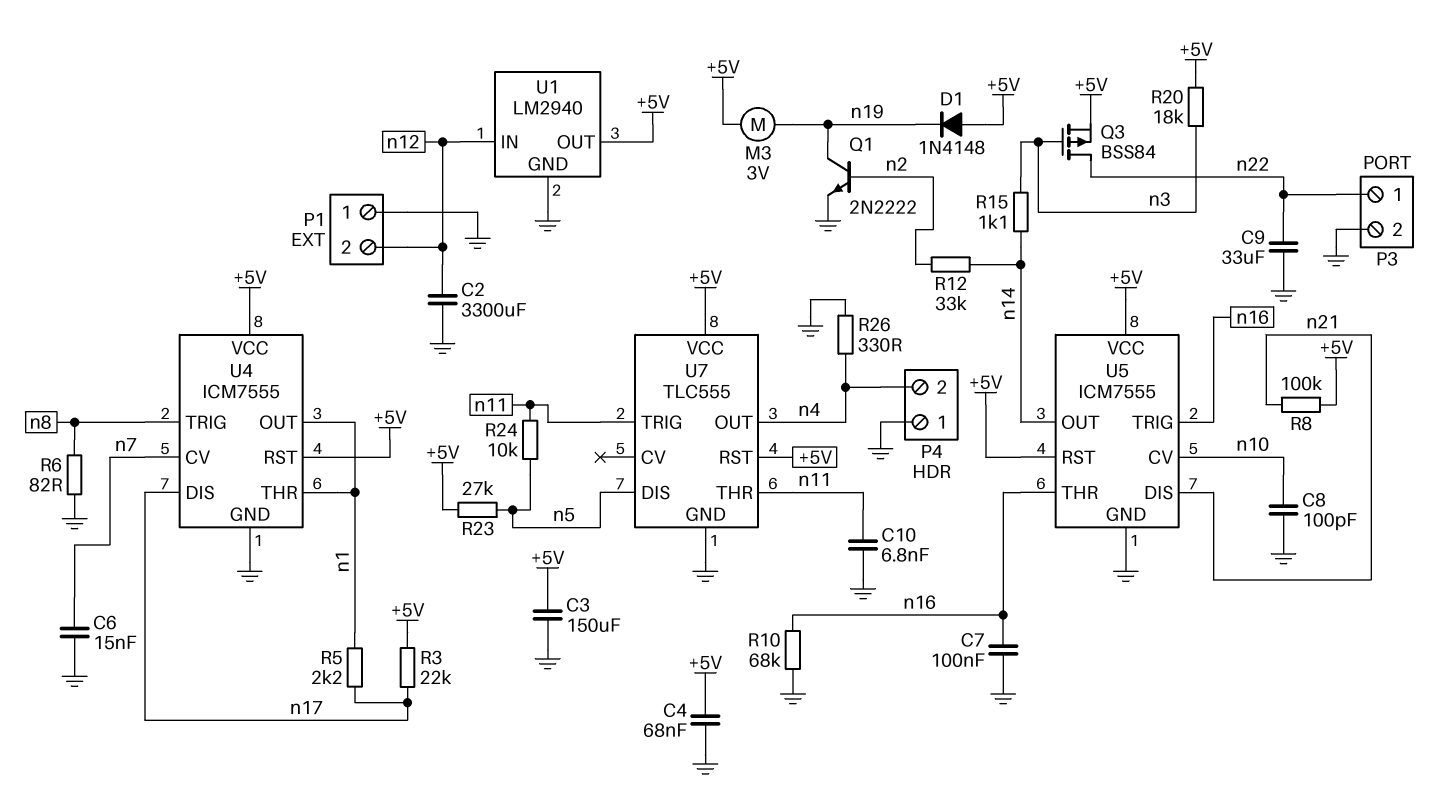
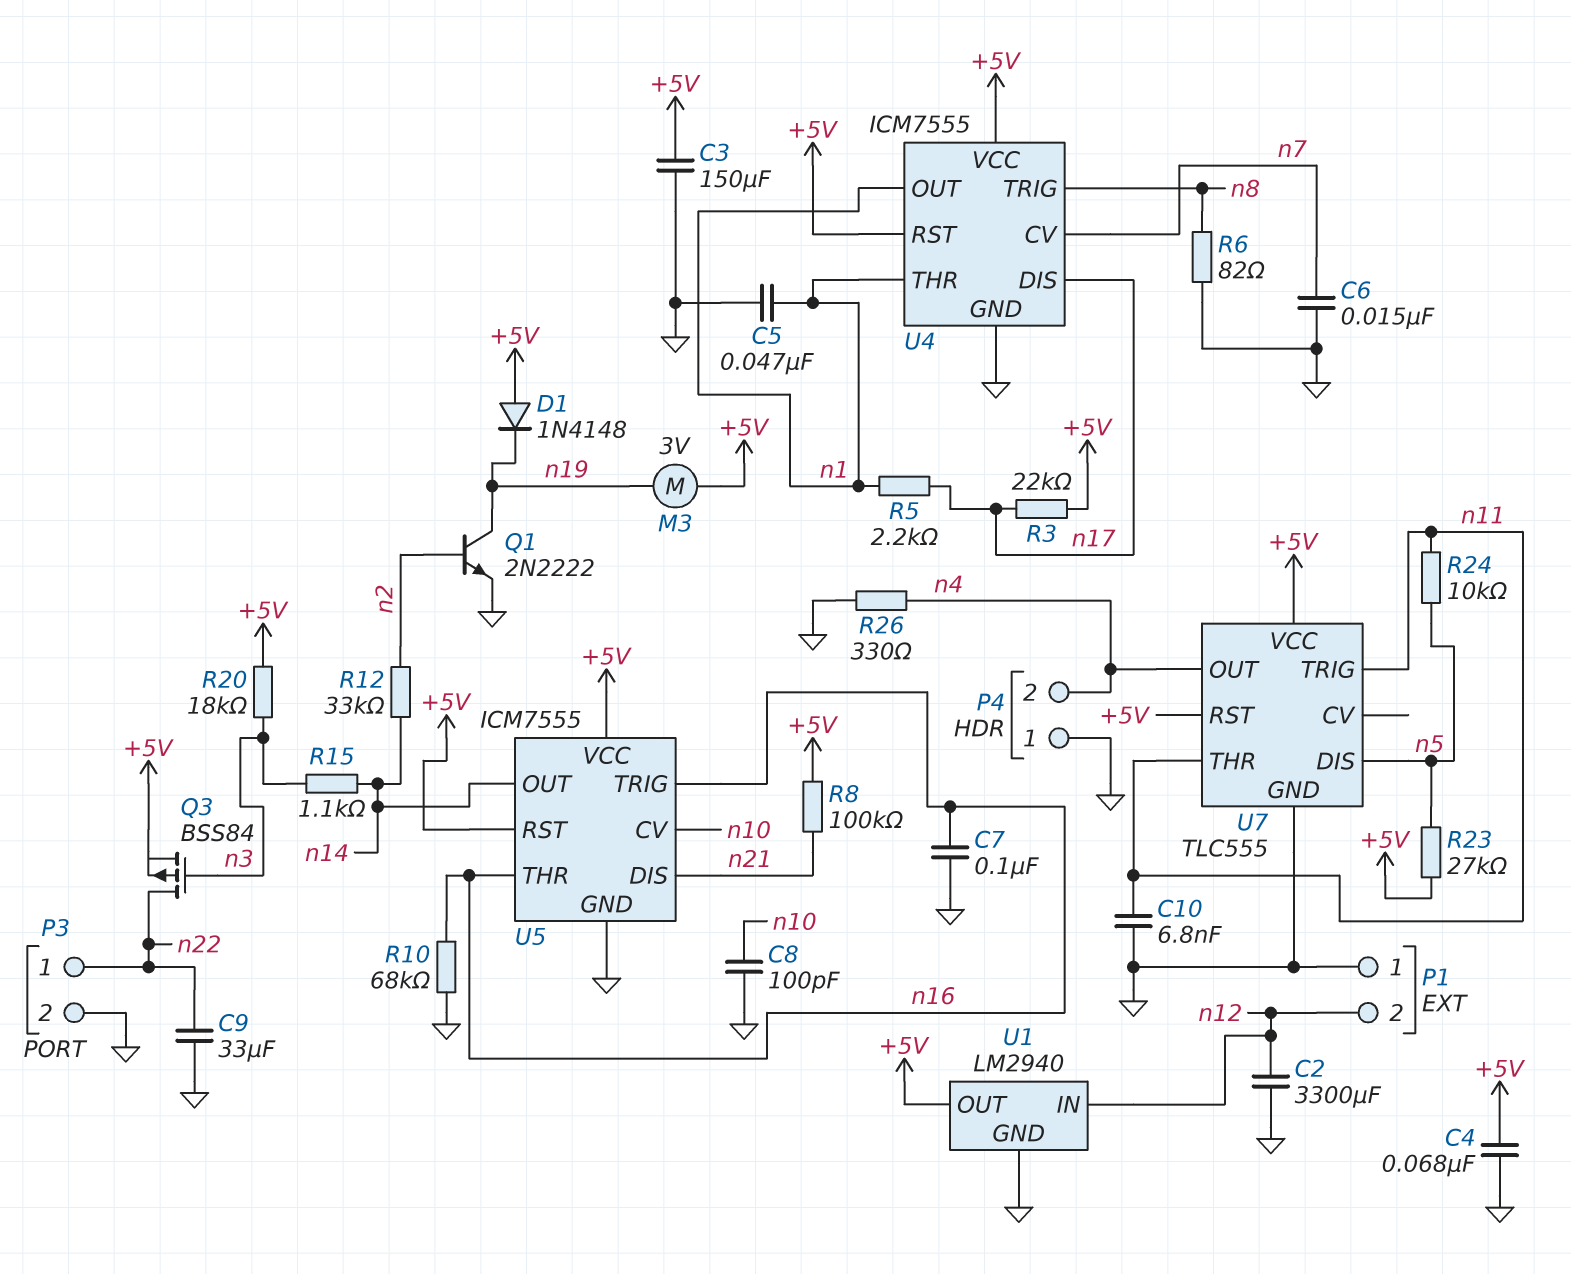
C5: none -> 47nF (GND, n1)

